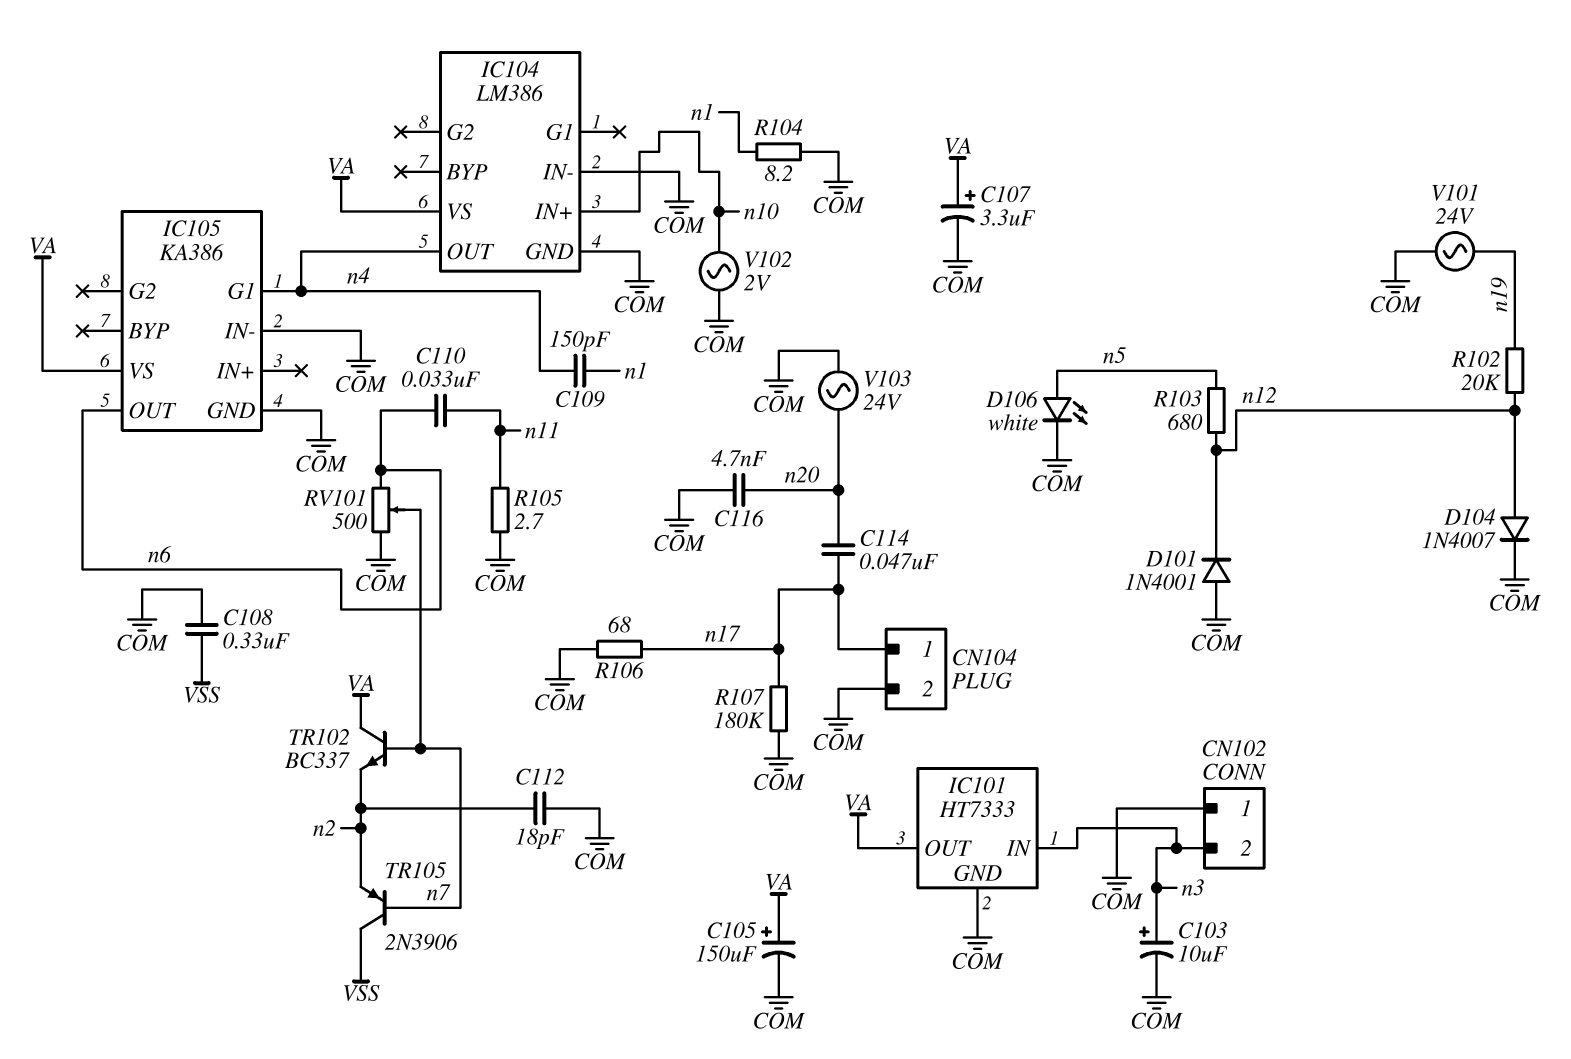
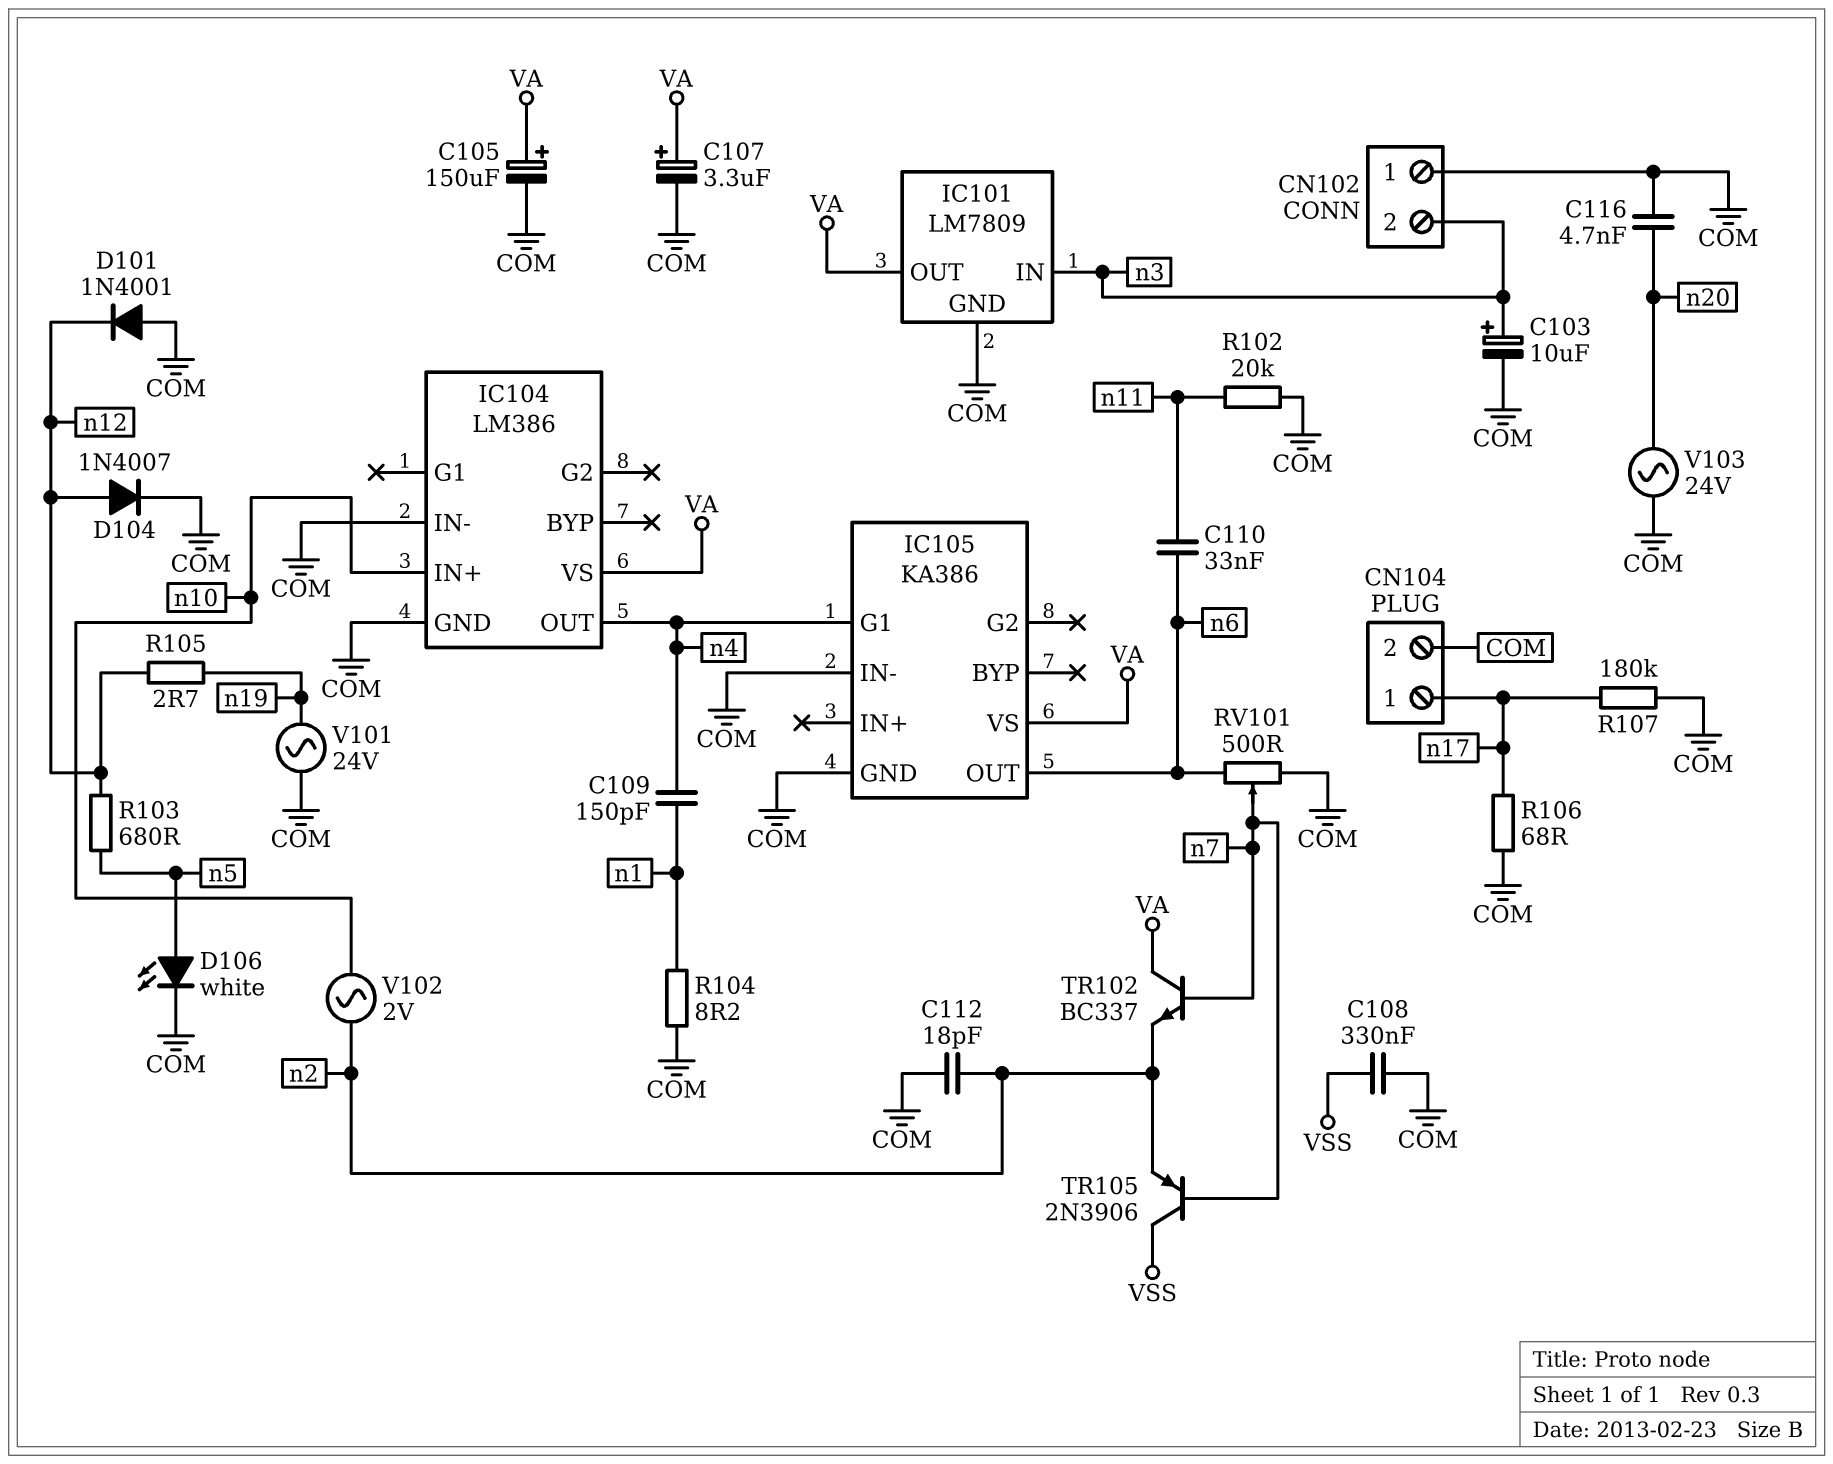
C114: 47nF (n17, n20) -> none
IC101: HT7333 -> LM7809
R102: 20k (n12, n19) -> 20k (COM, n11)
R105: 2.7 (COM, n11) -> 2.7 (n12, n19)
V102: AC 2V (COM, n10) -> AC 2V (n2, n10)

